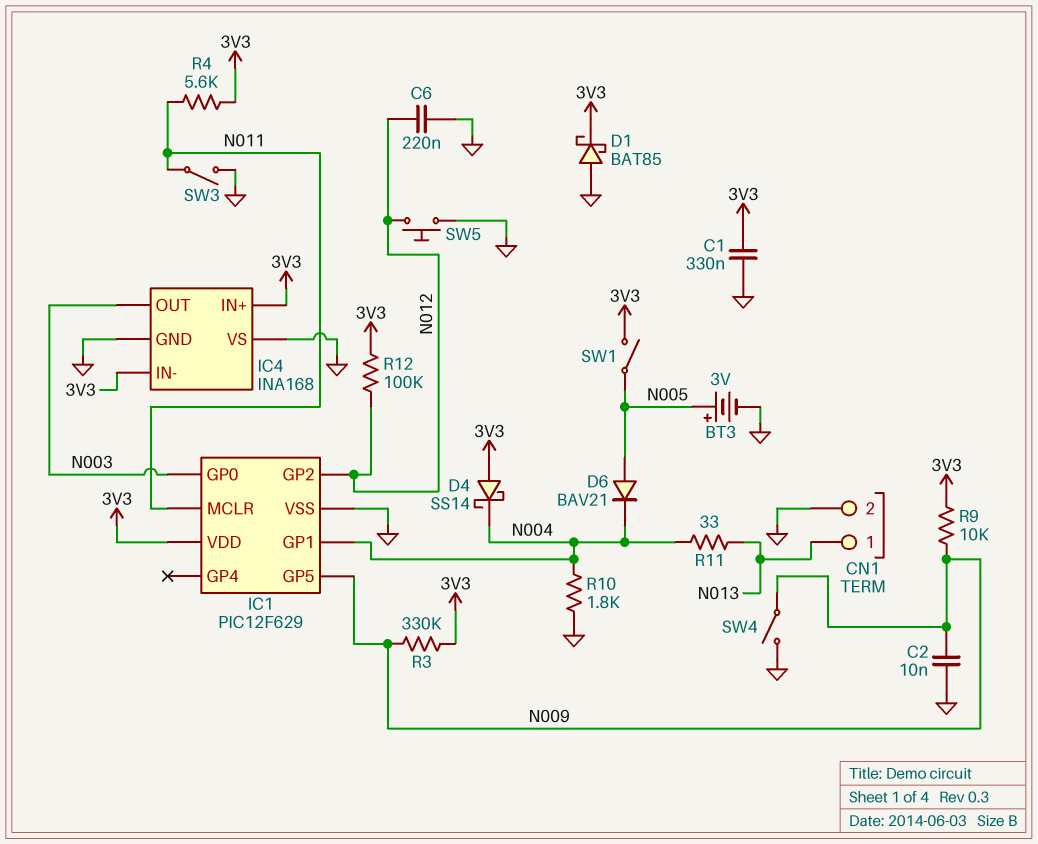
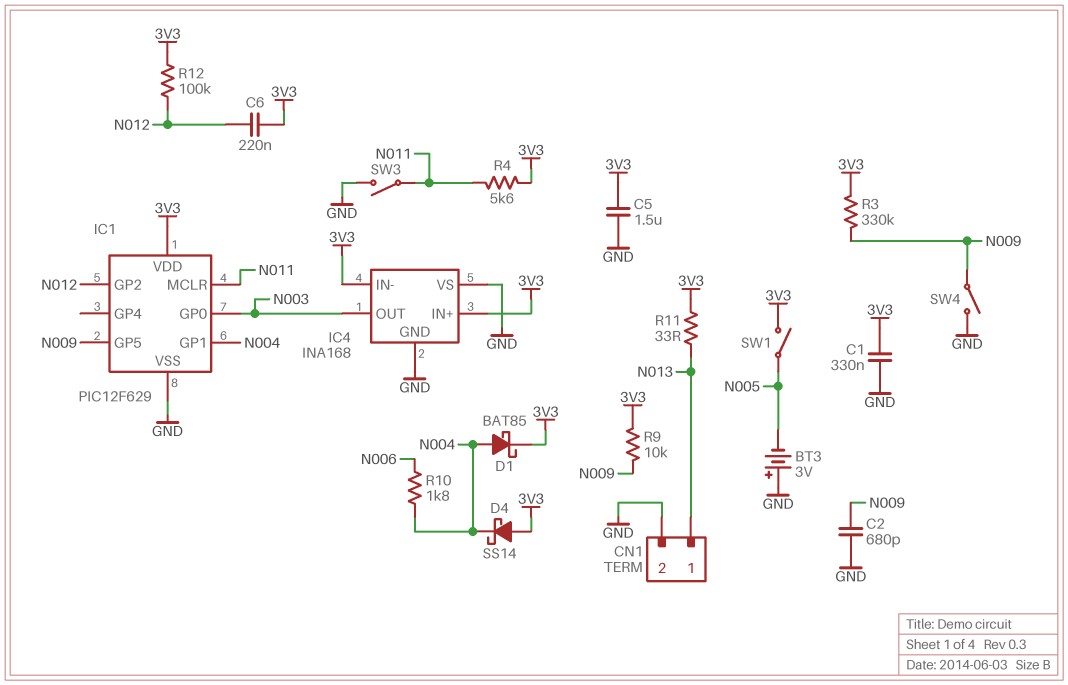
BT3: 3V (plus N005, minus GND) -> 3V (plus GND, minus N005)
C2: 10nF (GND, N009) -> 680pF (GND, N009)
C5: none -> 1.5uF (3V3, GND)
C6: 220nF (GND, N012) -> 220nF (3V3, N012)
D1: schottky BAT85 (A GND, K 3V3) -> schottky BAT85 (A N004, K 3V3)
D6: diode BAV21 (A N005, K N004) -> none
R10: 1.8k (GND, N004) -> 1.8k (N004, N006)
R11: 33 (N004, N013) -> 33 (3V3, N013)
SW5: button (GND, N012) -> none

